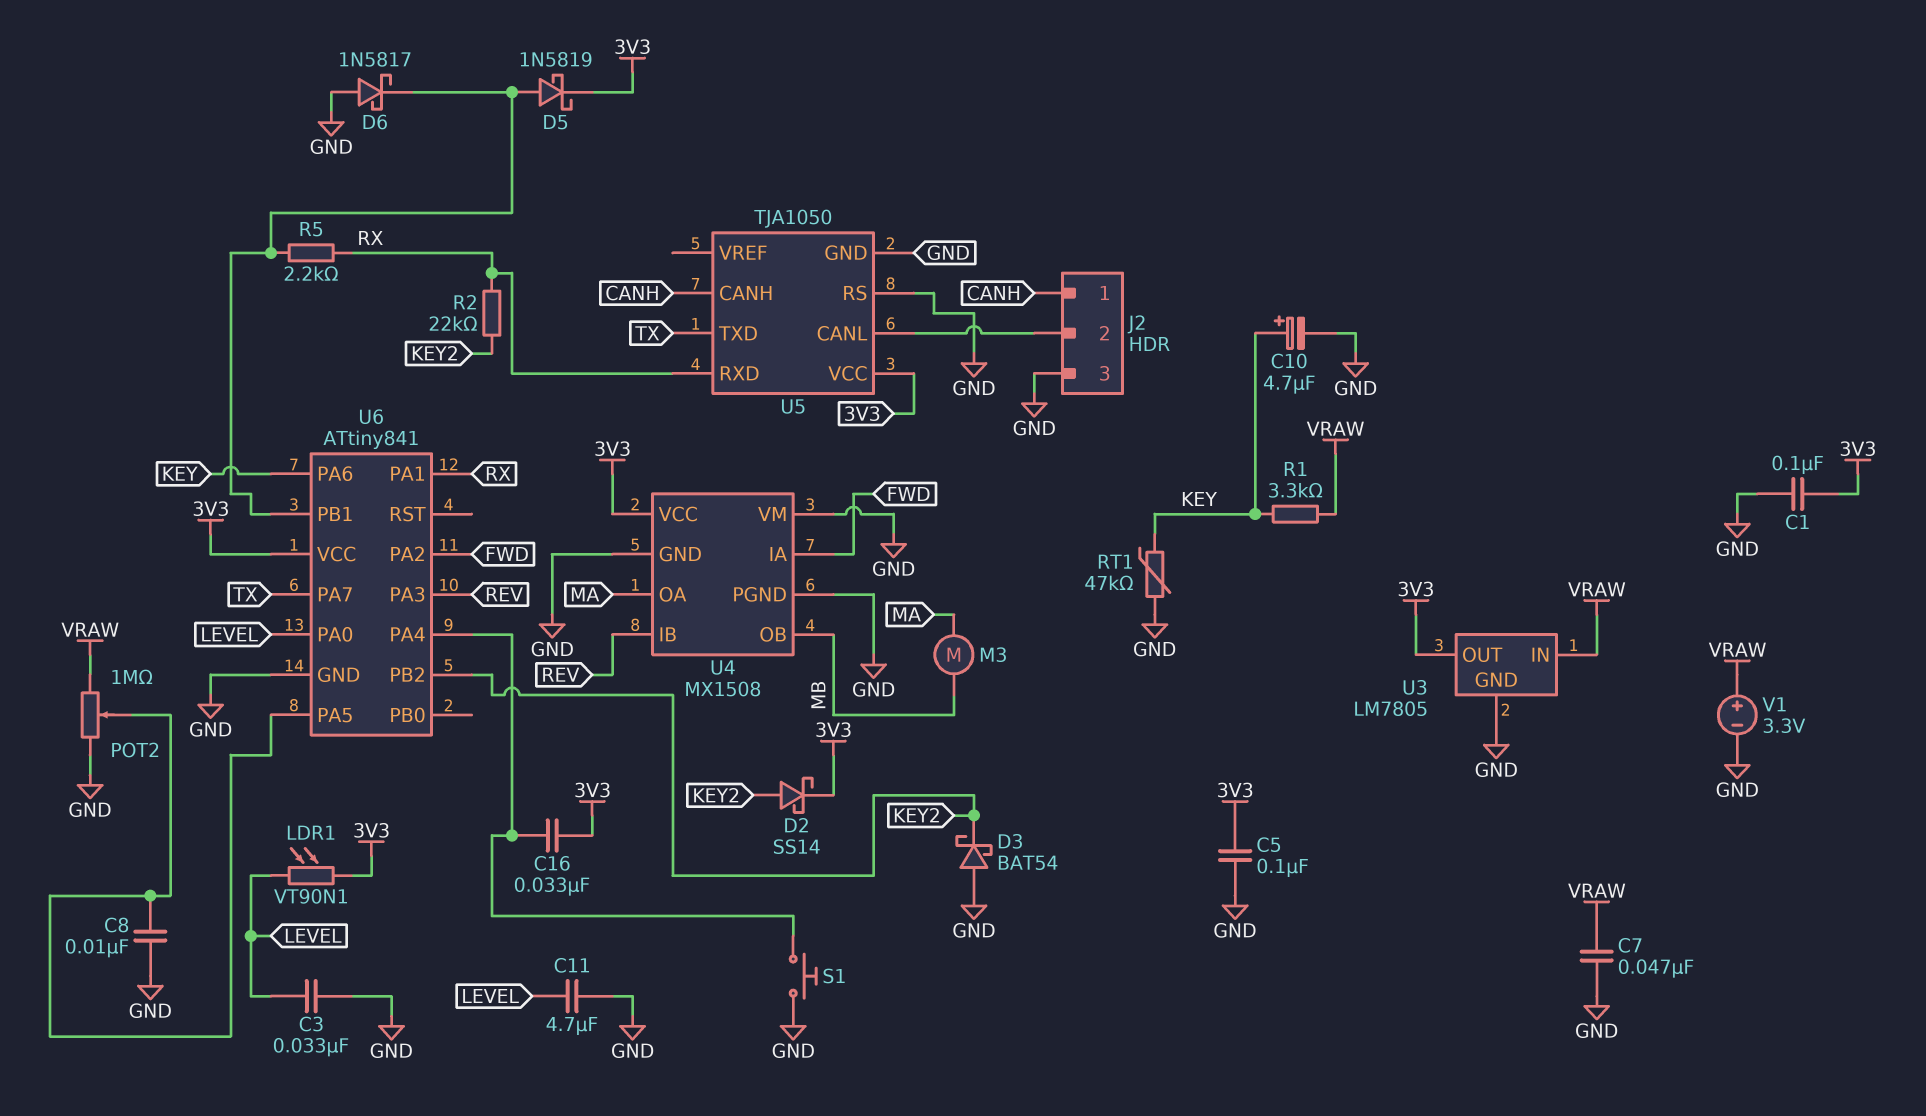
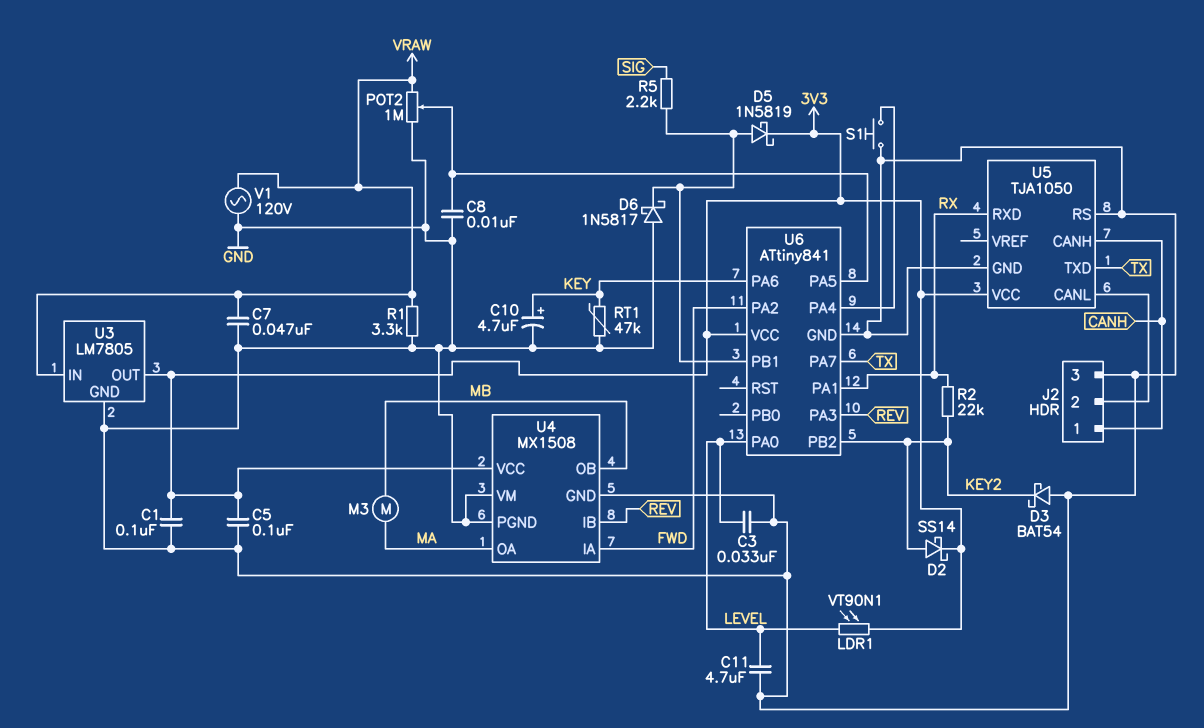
C16: 33nF (3V3, U6/PA4) -> none
R1: 3.3k (KEY, VRAW) -> 3.3k (GND, VRAW)
R5: 2.2k (RX, U6/PB1) -> 2.2k (SIG, U6/PB1)
V1: 3.3V (plus VRAW, minus GND) -> AC 120V (GND, VRAW)

